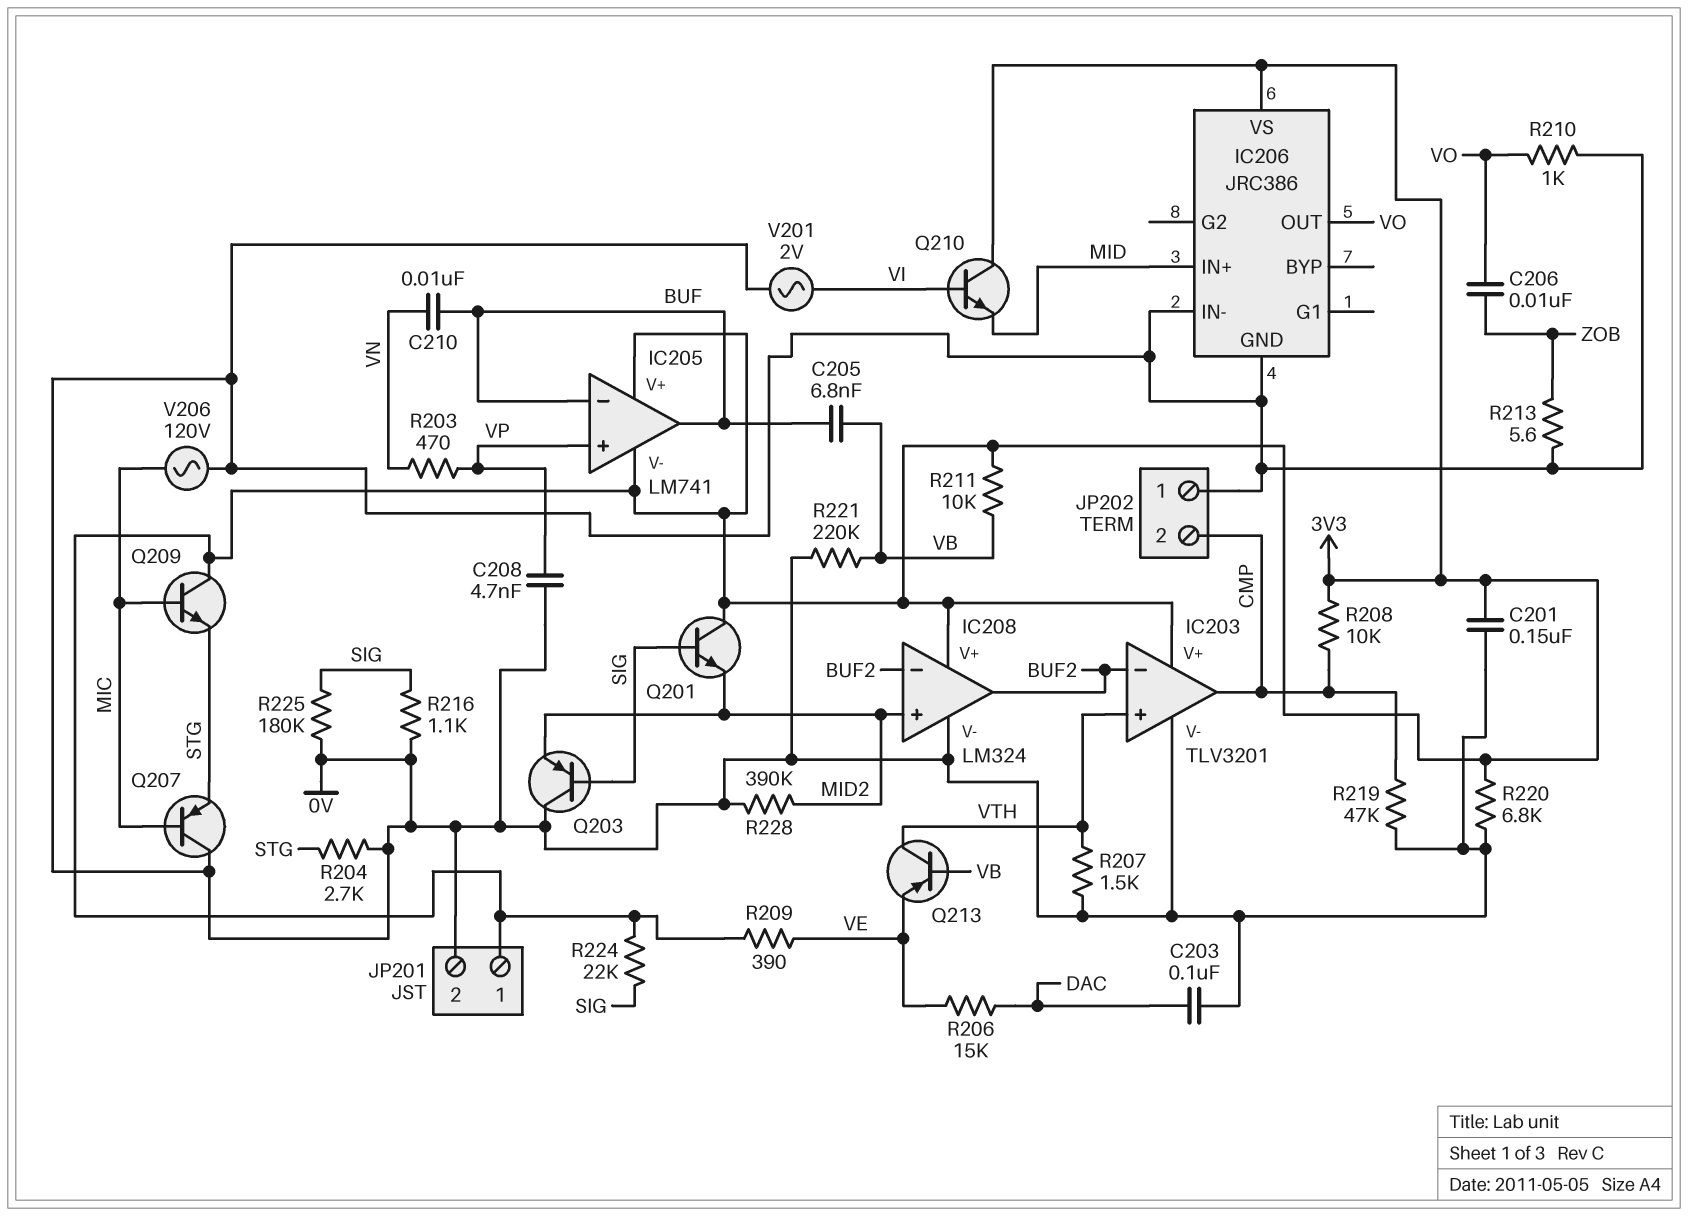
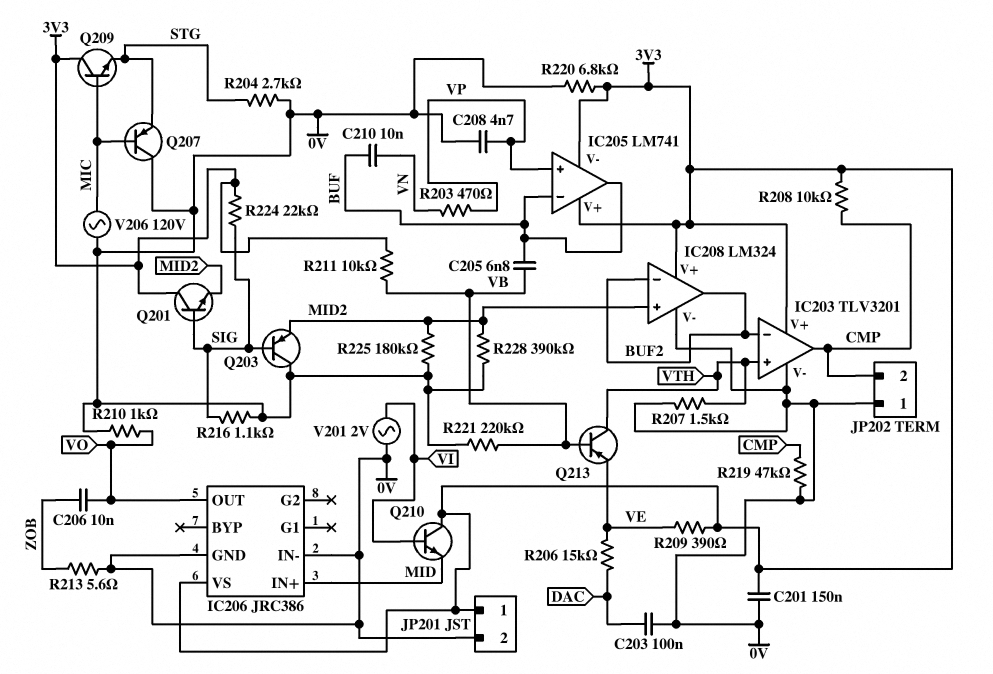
R225: 180k (0V, SIG) -> 180k (0V, MID2)

